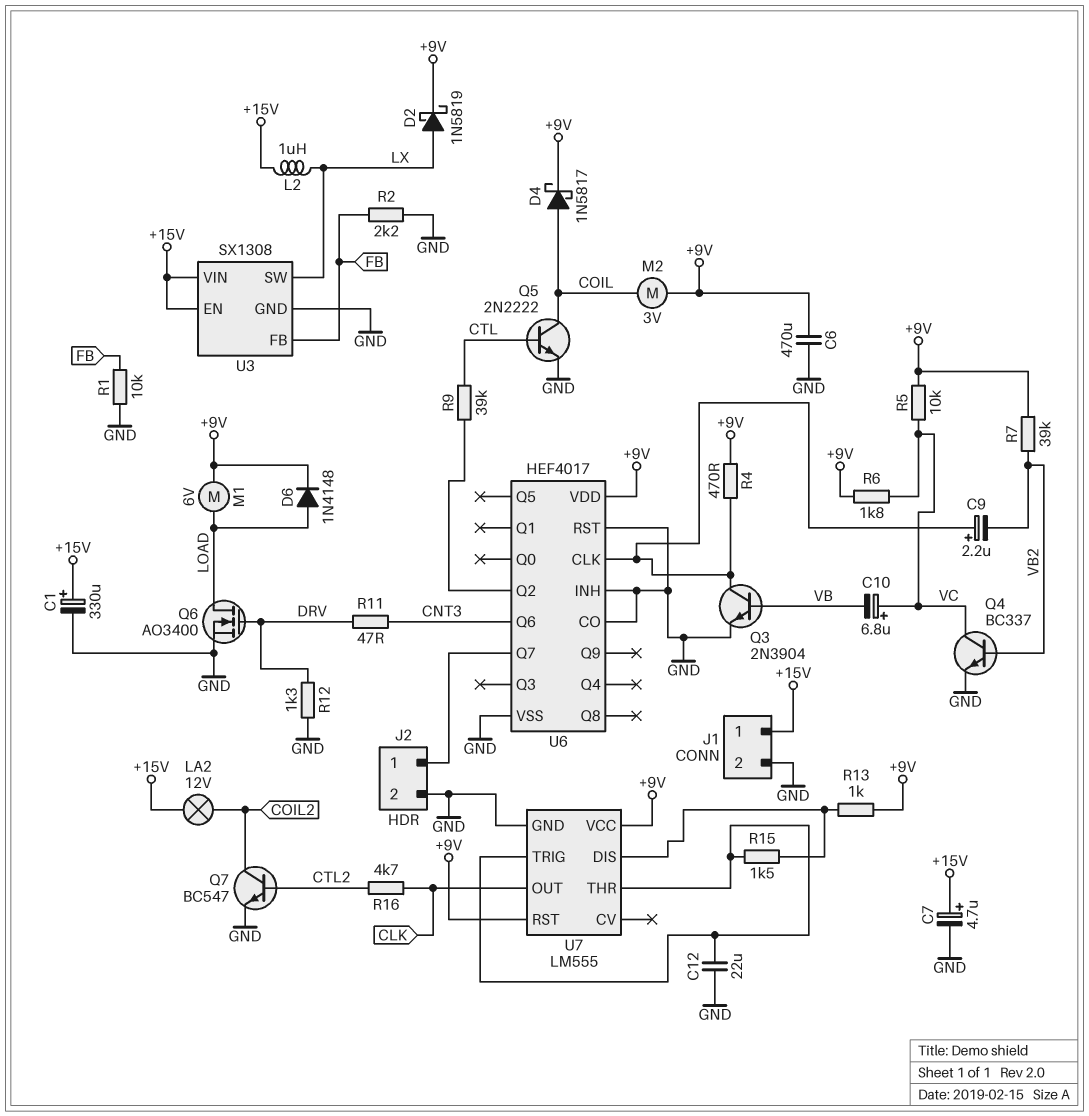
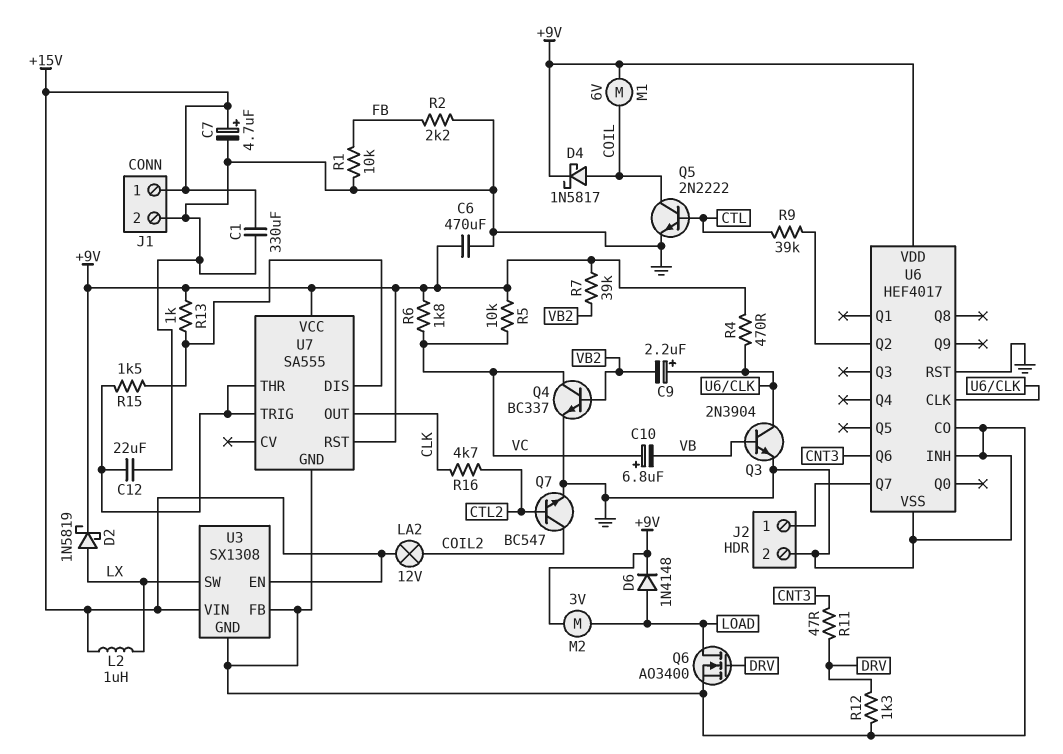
C1: 330uF (plus +15V, minus GND) -> 330uF (+15V, GND)
M1: motor 6V (+9V, LOAD) -> motor 6V (+9V, COIL)
M2: motor 3V (+9V, COIL) -> motor 3V (+9V, LOAD)
U3 pin FB: FB -> GND
U7: LM555 -> SA555

